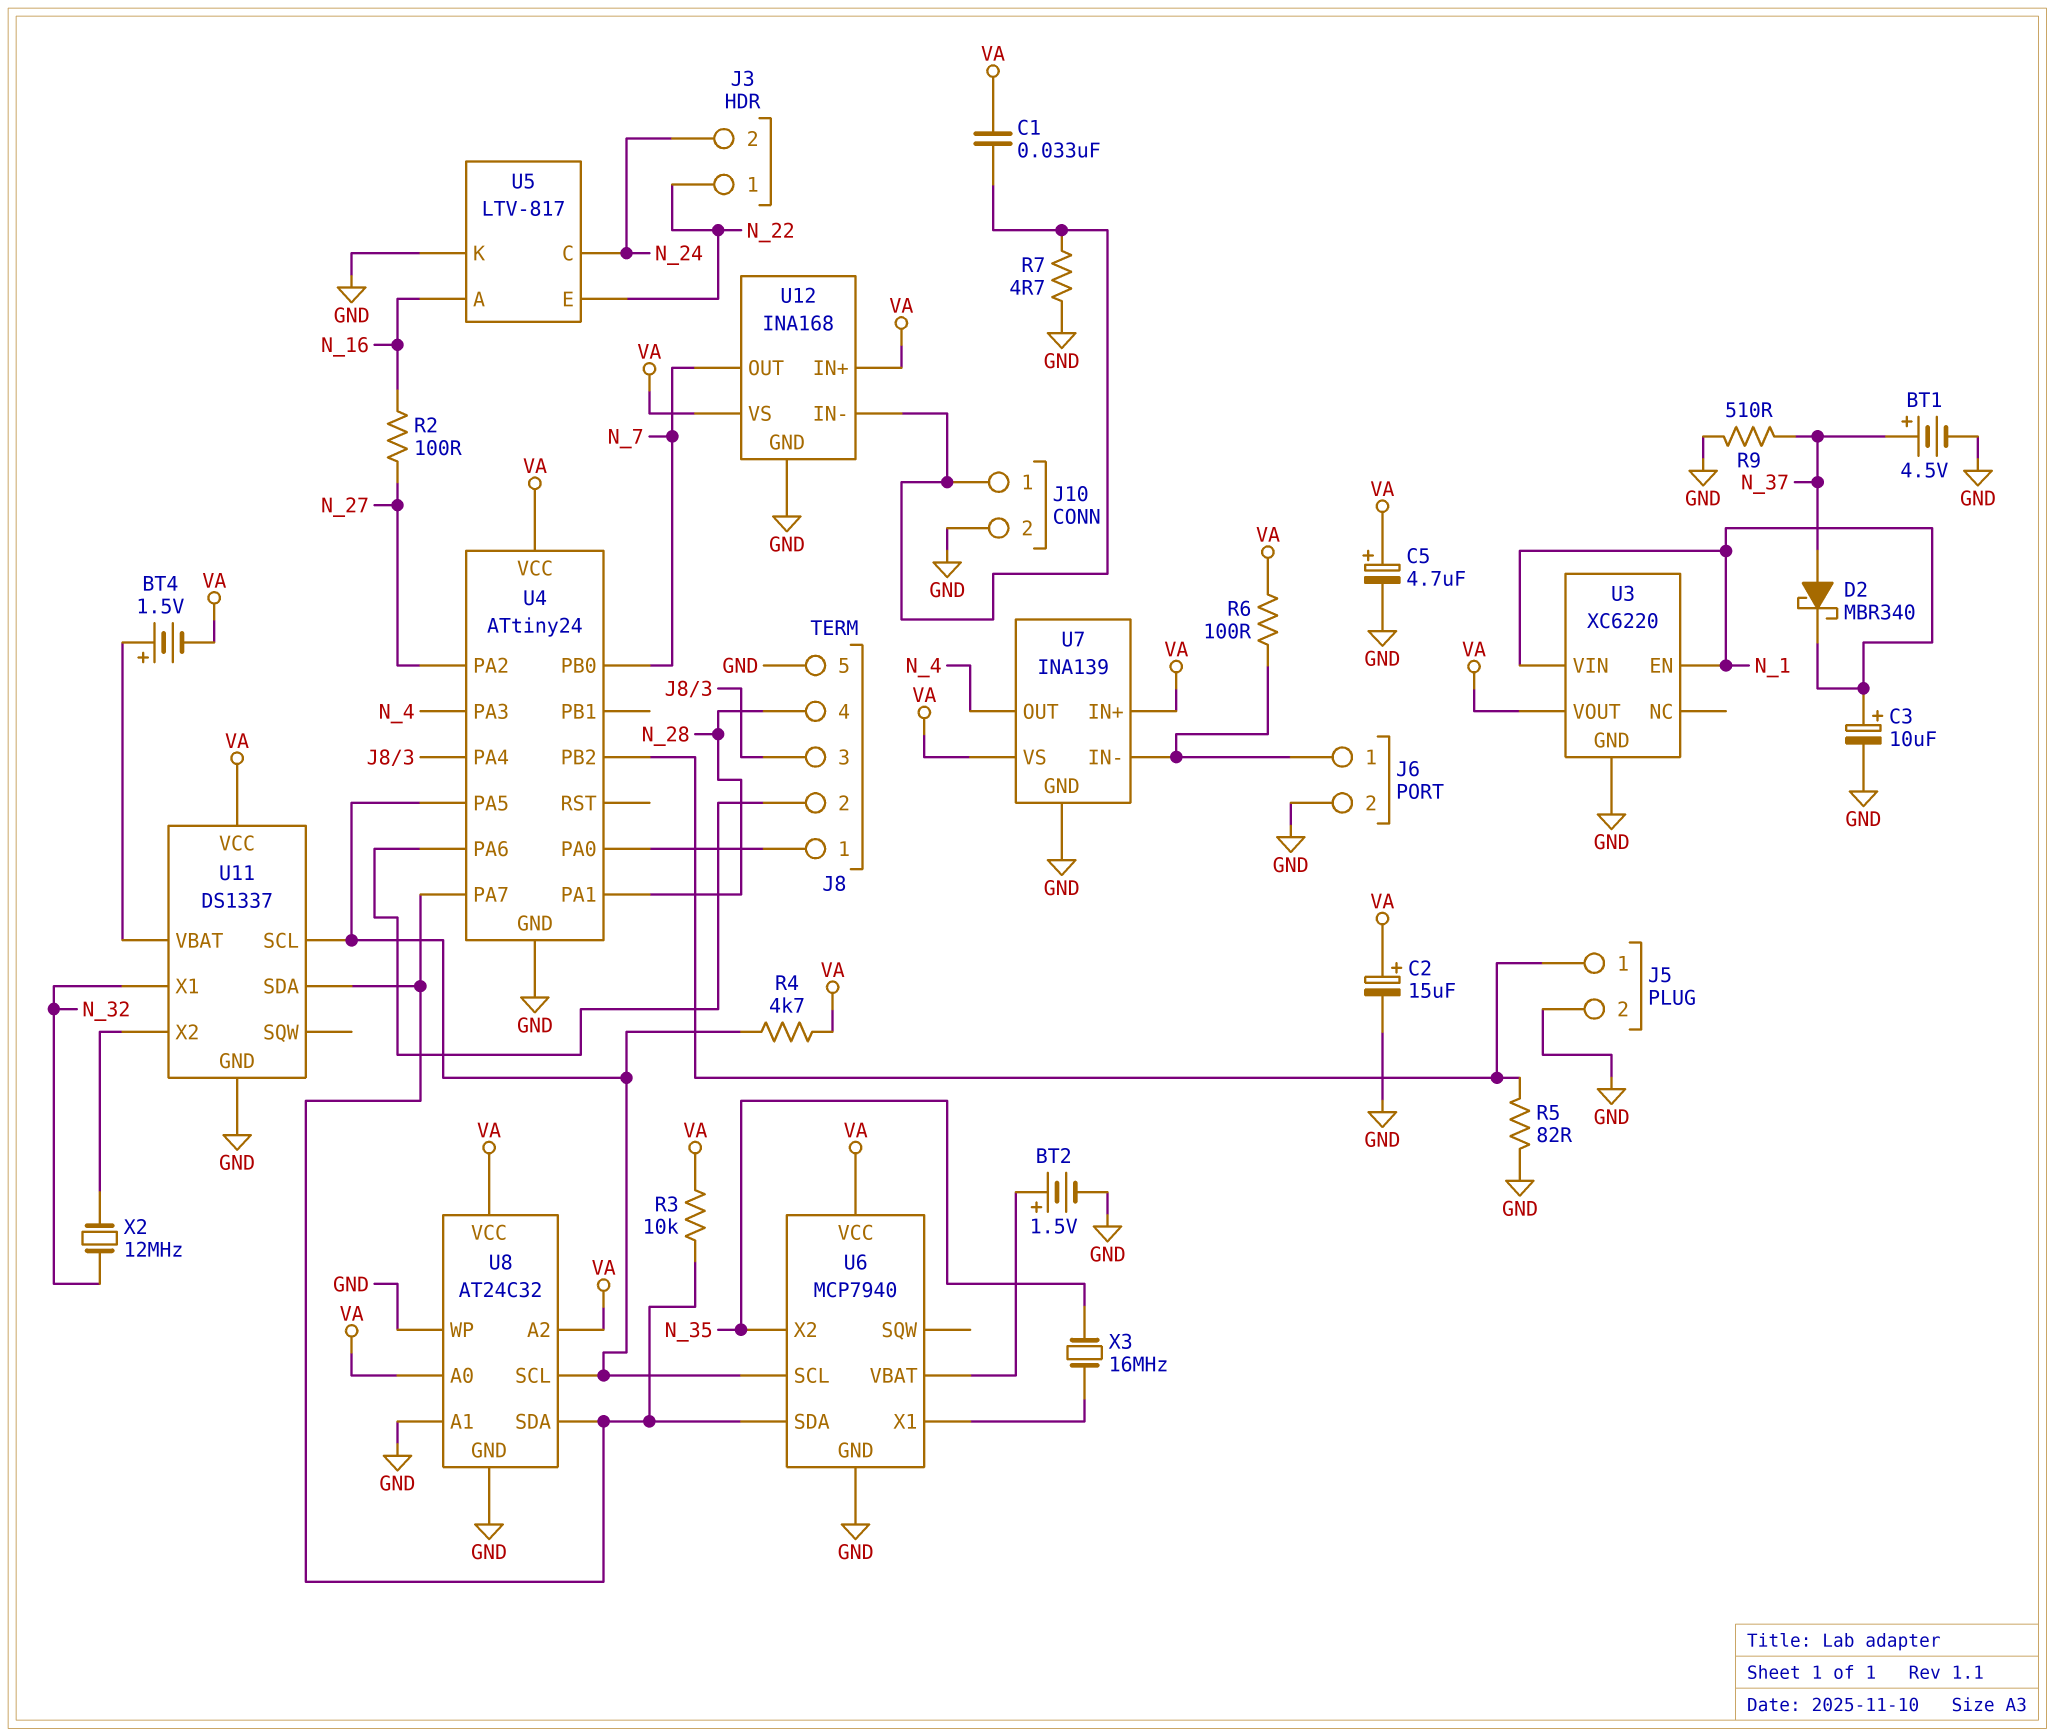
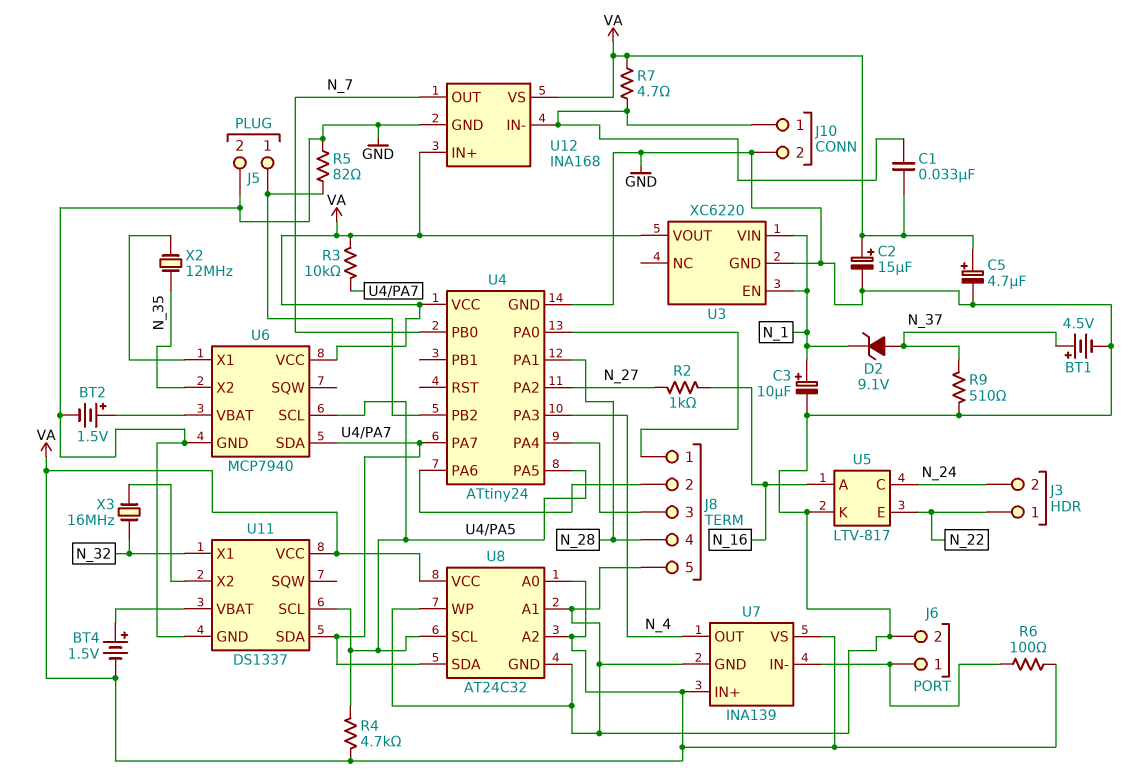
D2: schottky MBR340 (A N_37, K N_1) -> zener 9.1V (A N_37, K N_1)
R2: 100 (N_16, N_27) -> 1k (N_16, N_27)
R7: 4.7 (GND, J10/1) -> 4.7 (J10/1, VA)
X2: 12MHz (N_32, U11/X2) -> 12MHz (N_35, U6/X1)
X3: 16MHz (N_35, U6/X1) -> 16MHz (N_32, U11/X2)

